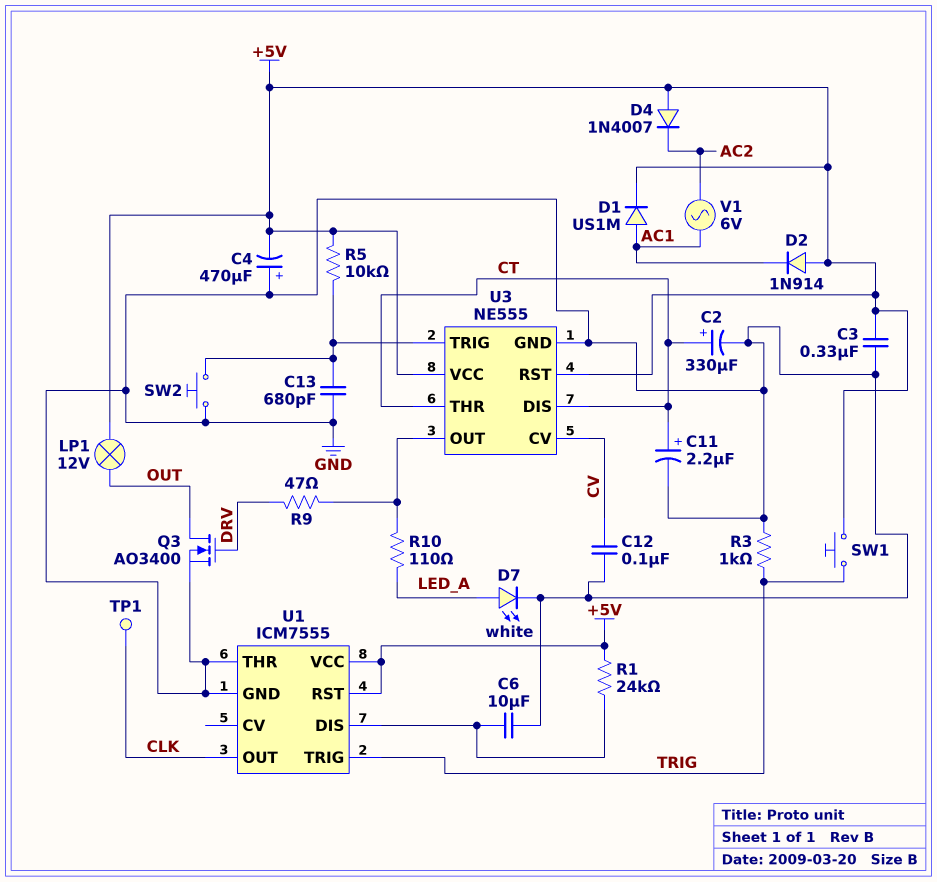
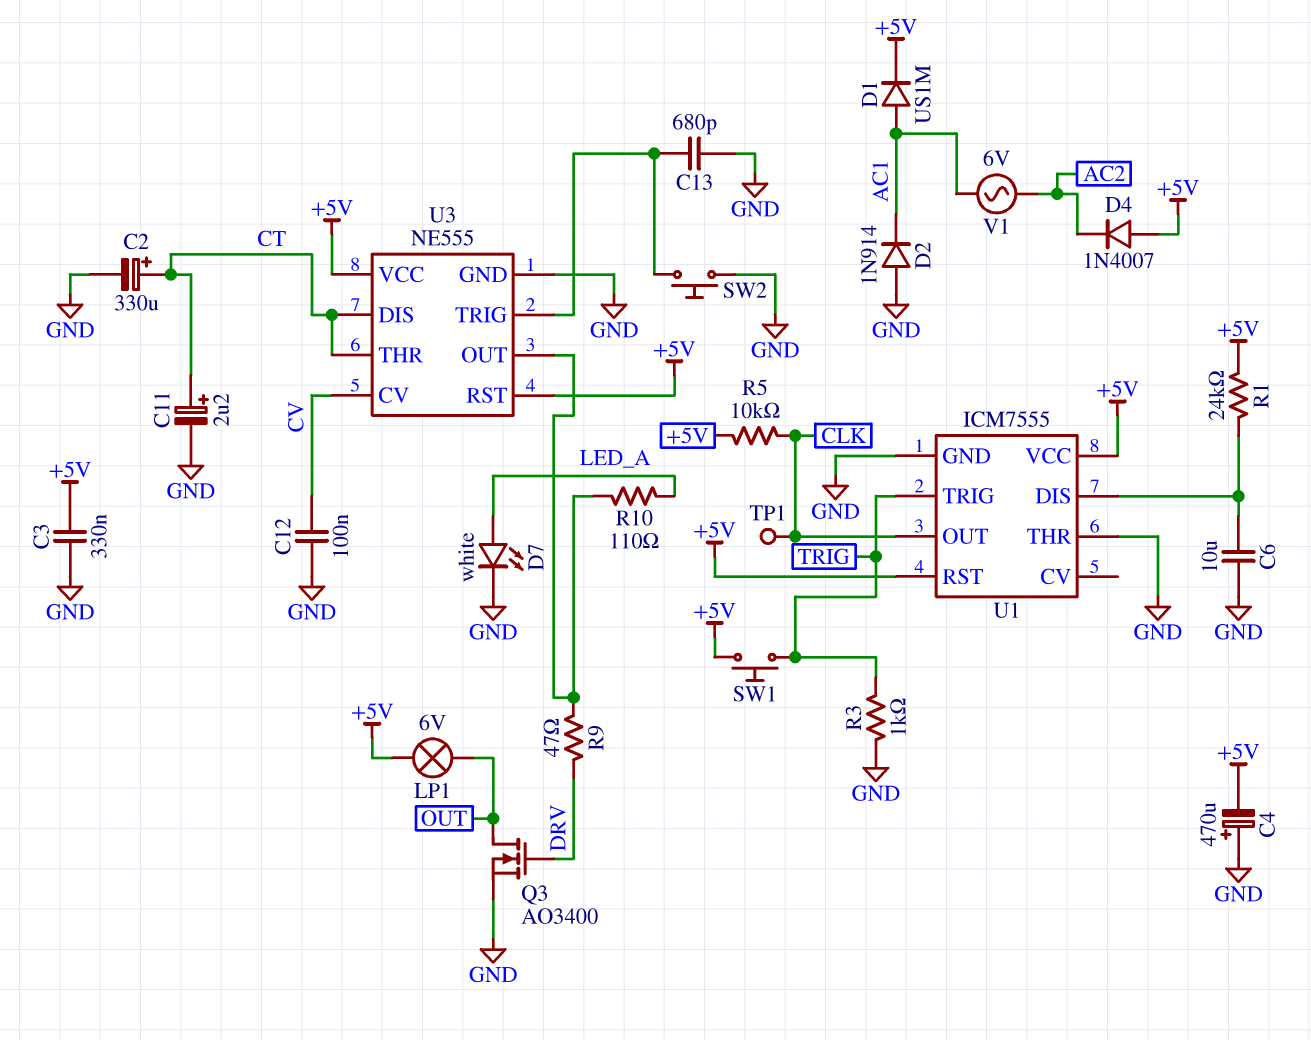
D2: diode 1N914 (A +5V, K AC1) -> diode 1N914 (A GND, K AC1)
LP1: lamp 12V (+5V, OUT) -> lamp 6V (+5V, OUT)
R5: 10k (+5V, U3/TRIG) -> 10k (+5V, CLK)

